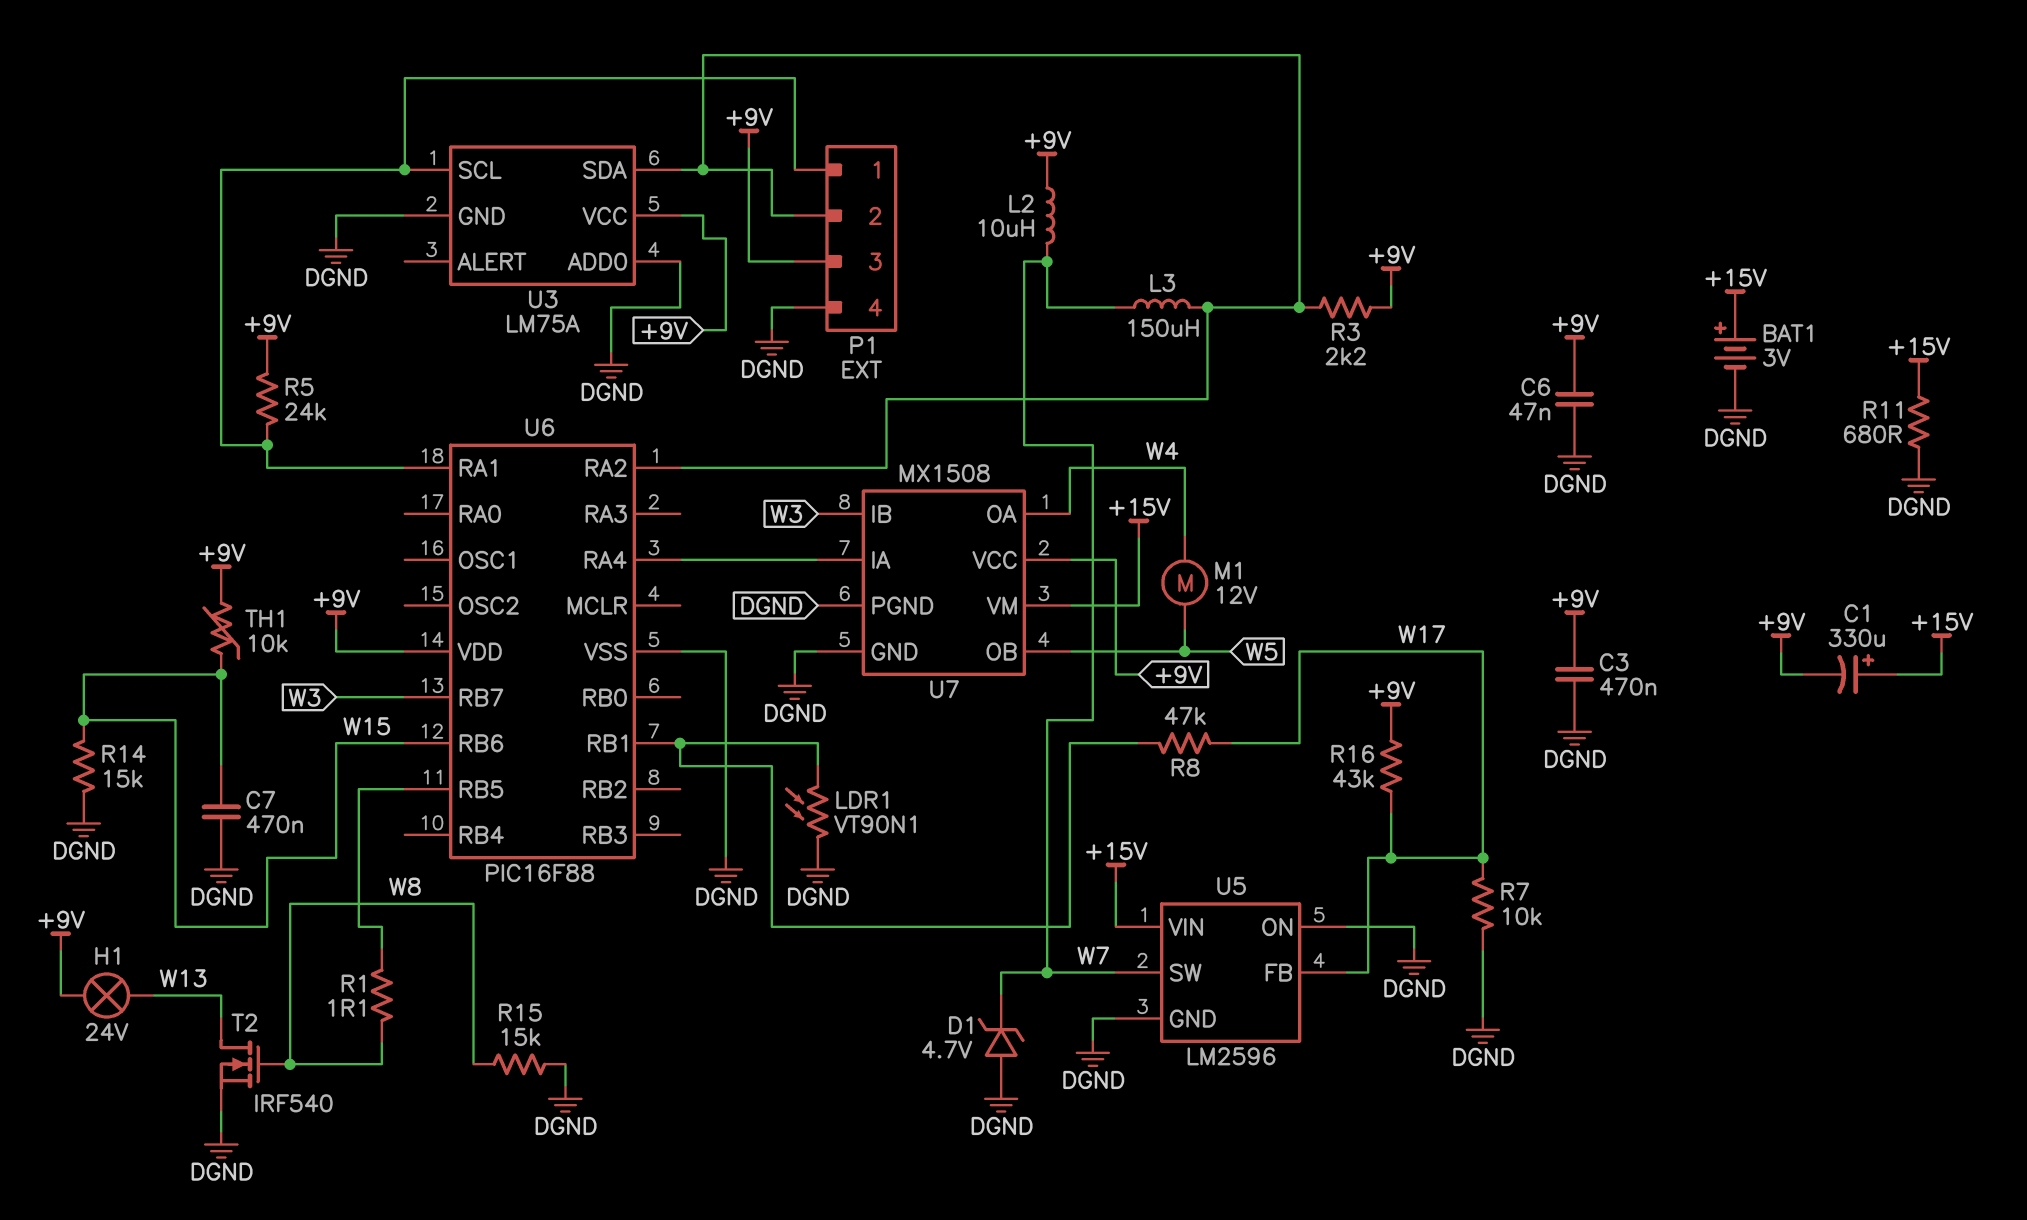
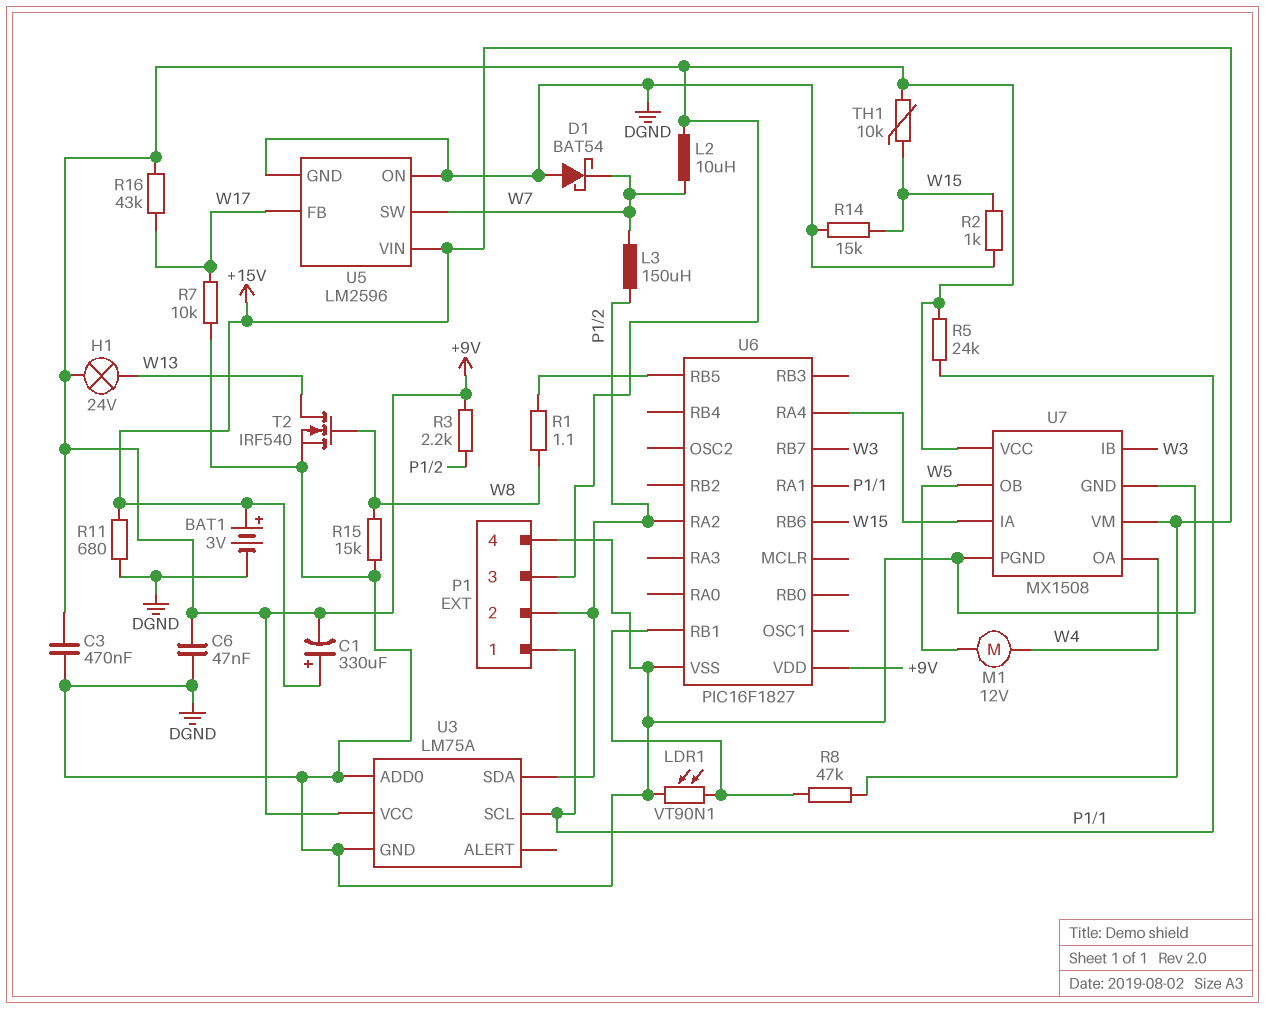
C7: 470nF (DGND, W15) -> none
D1: zener 4.7V (A DGND, K W7) -> schottky BAT54 (A DGND, K W7)
R2: none -> 1k (DGND, W15)
R8: 47k (U6/RB1, W17) -> 47k (+15V, U6/RB1)
U6: PIC16F88 -> PIC16F1827

